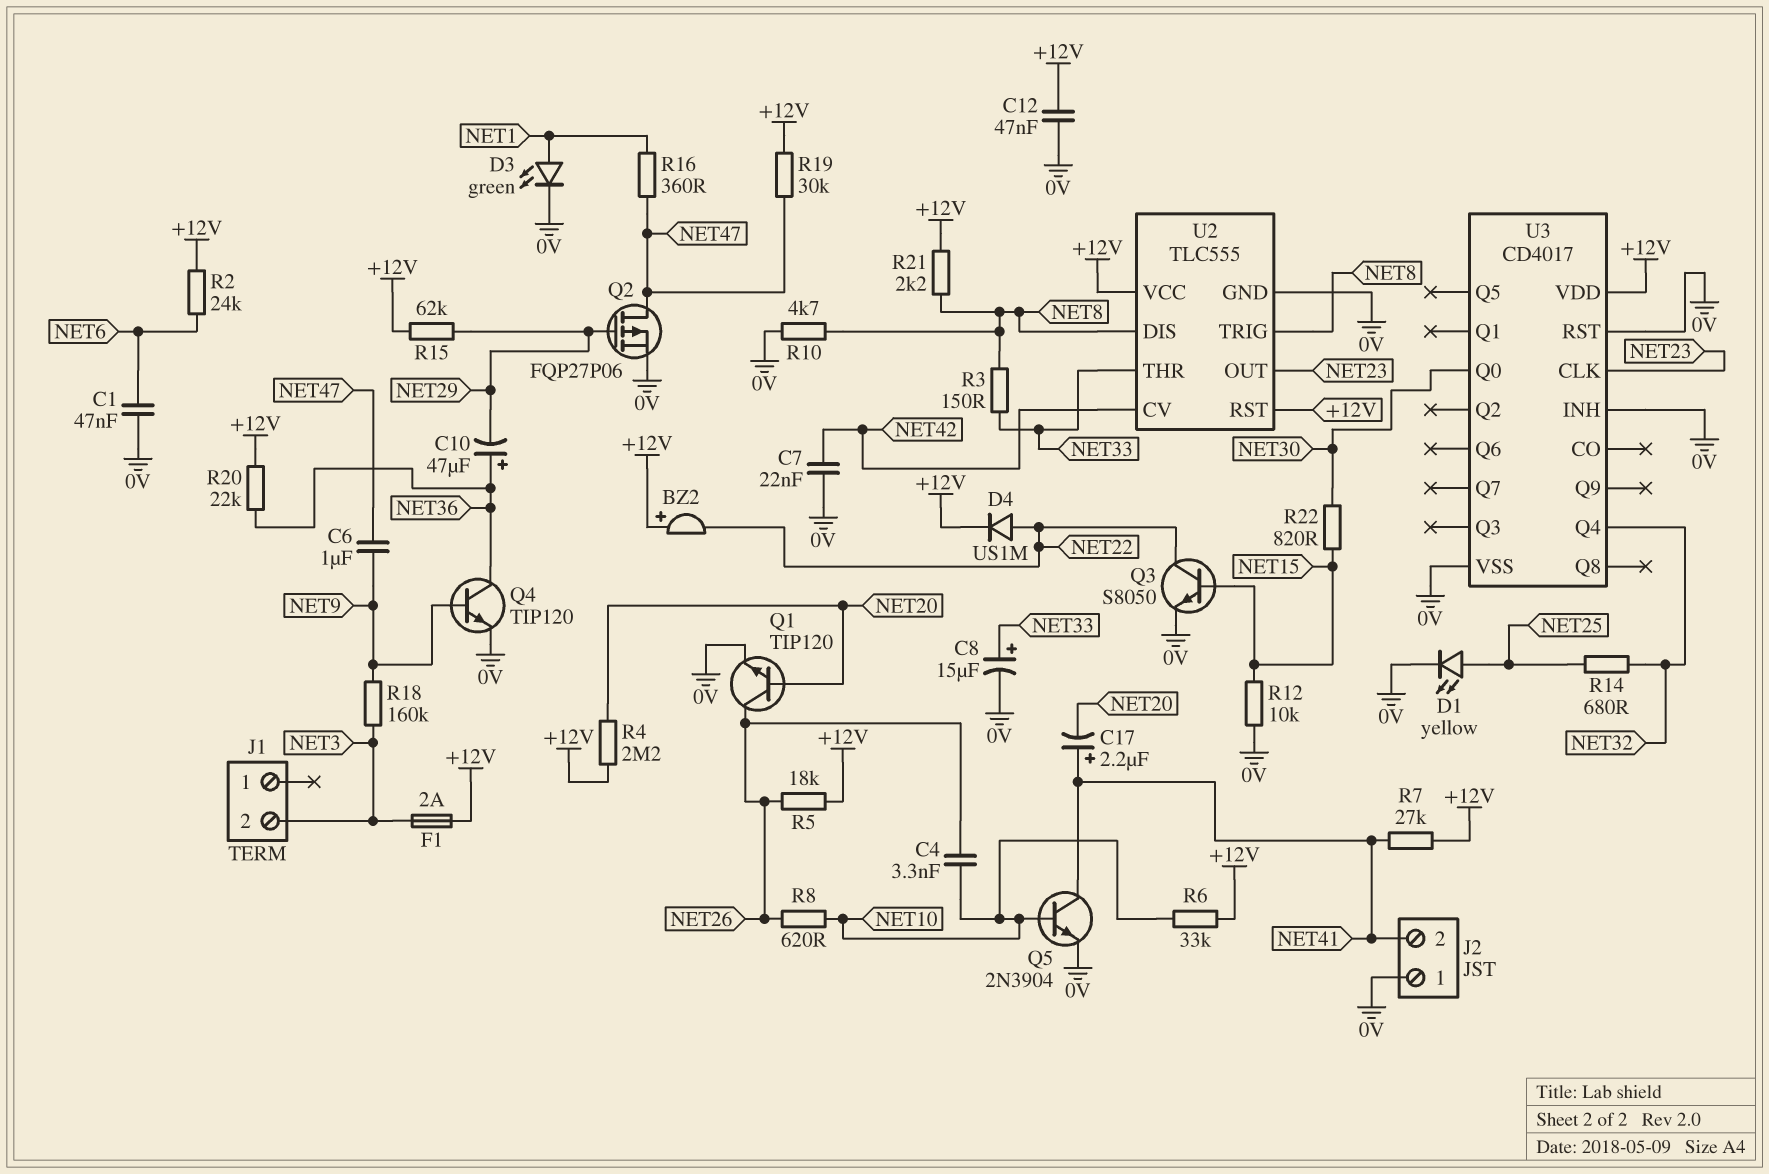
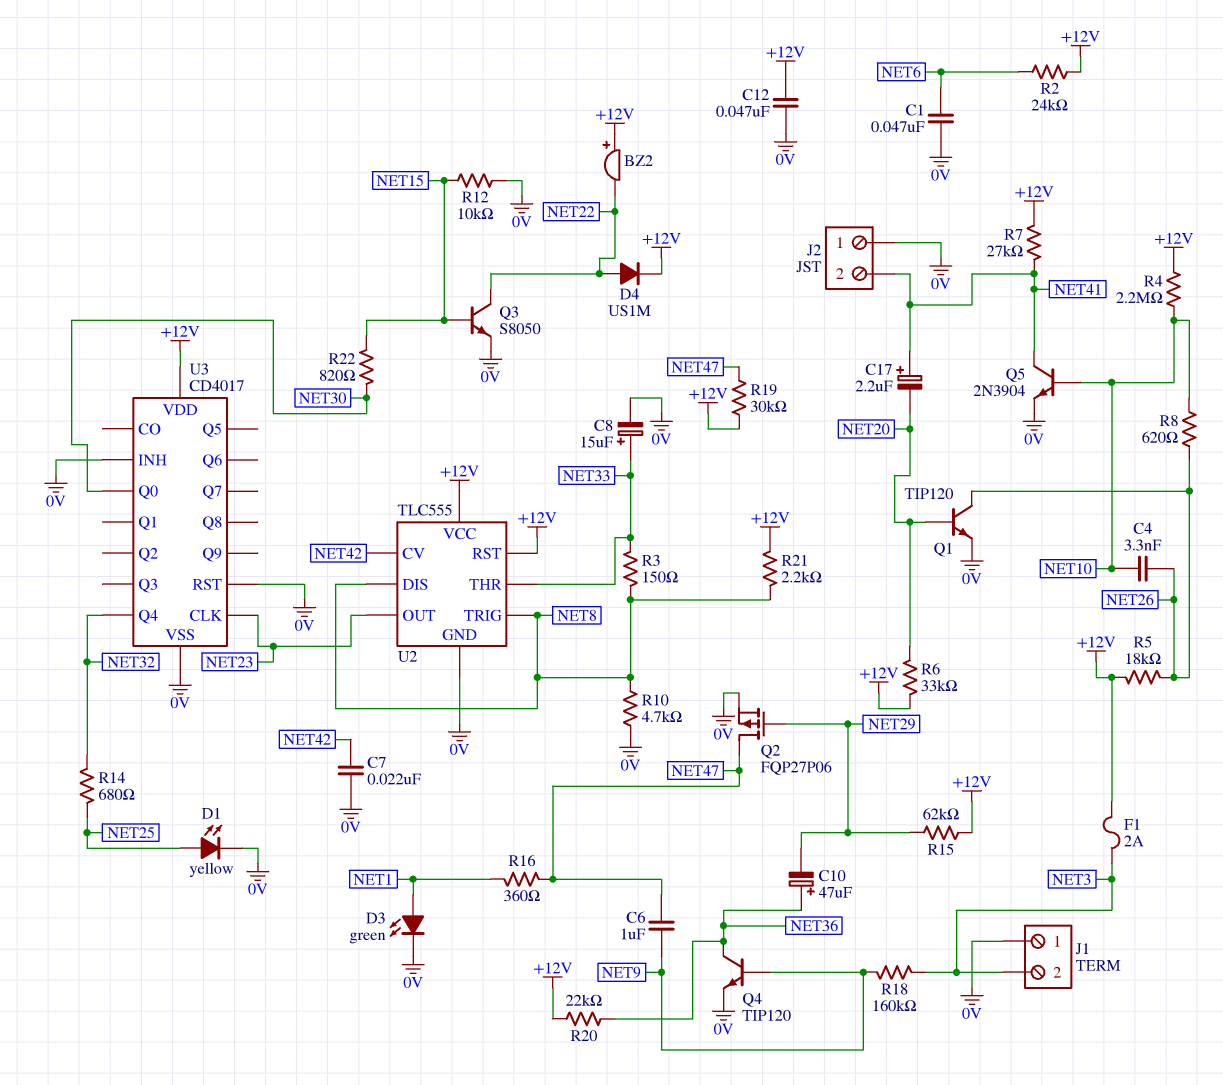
J1 pin 1: none -> 0V
R4: 2.2M (+12V, NET20) -> 2.2M (+12V, NET10)
R6: 33k (+12V, NET10) -> 33k (+12V, NET20)

